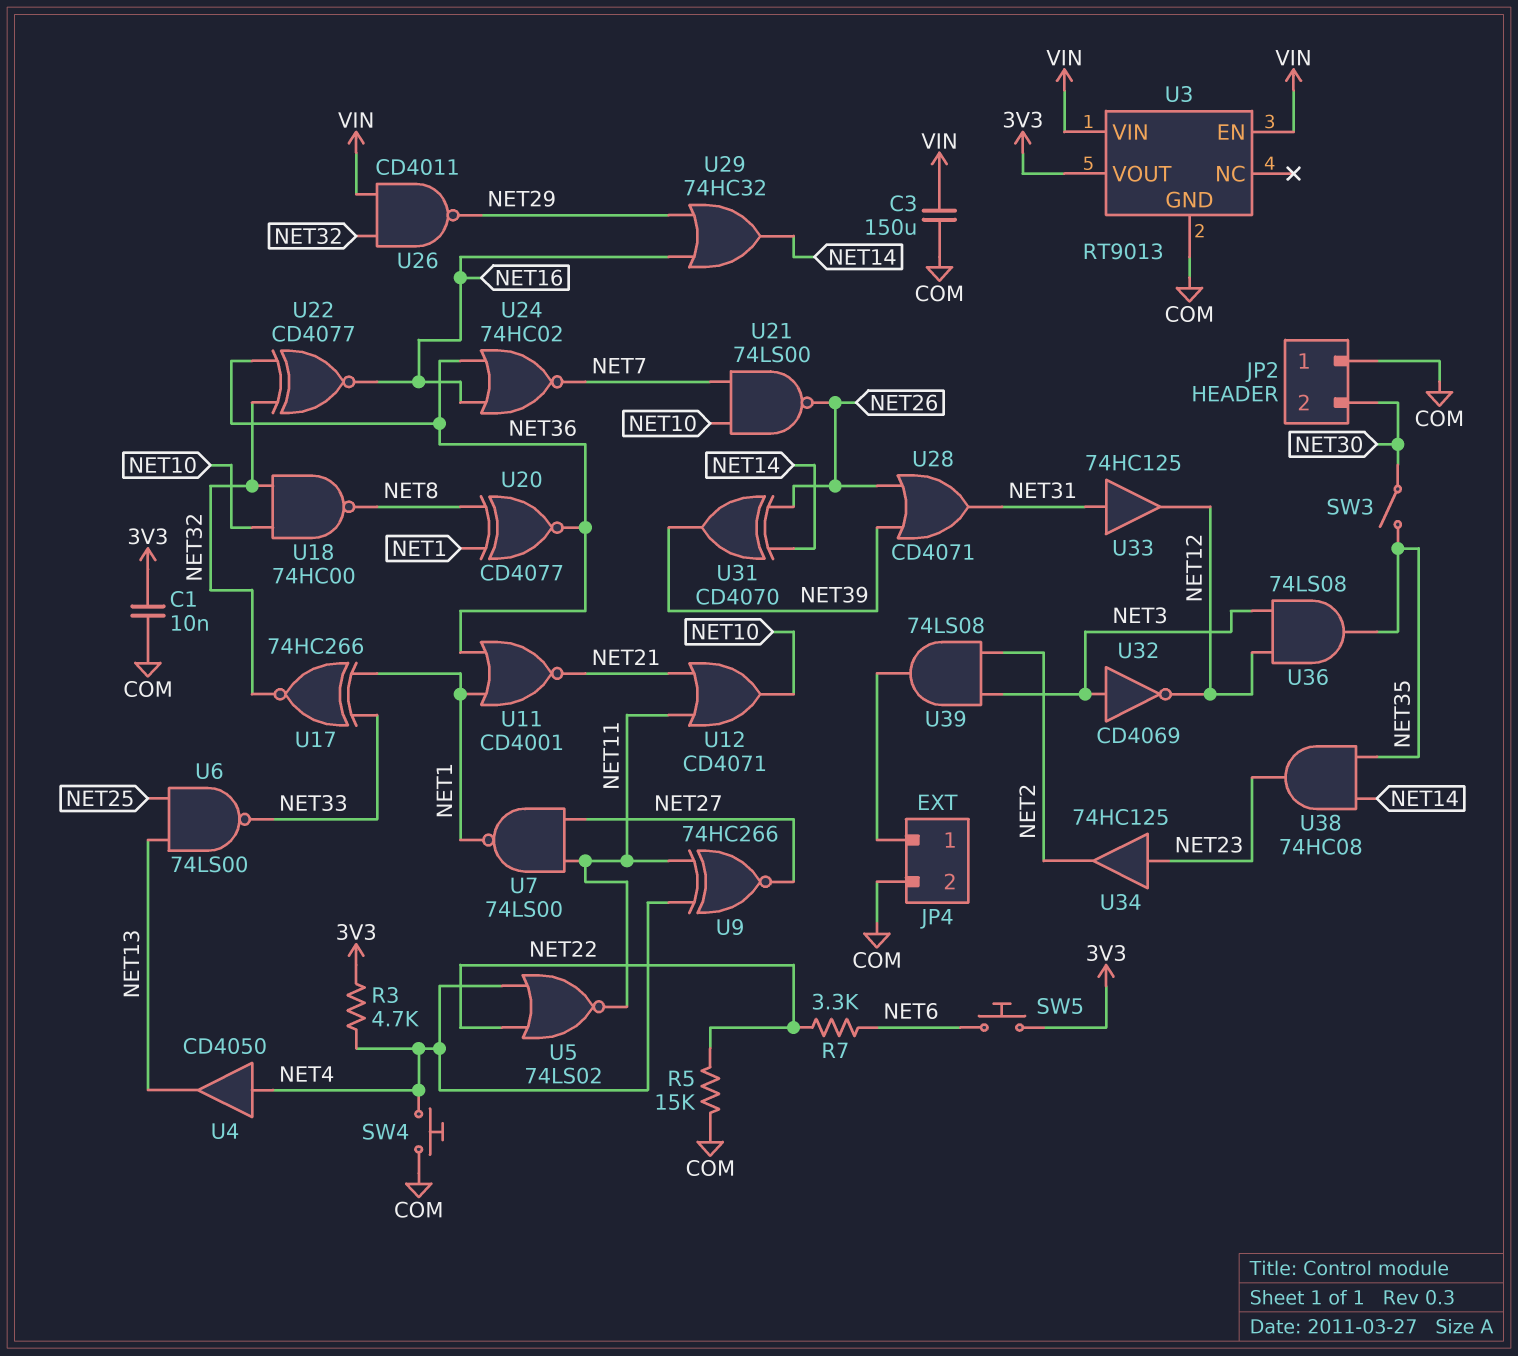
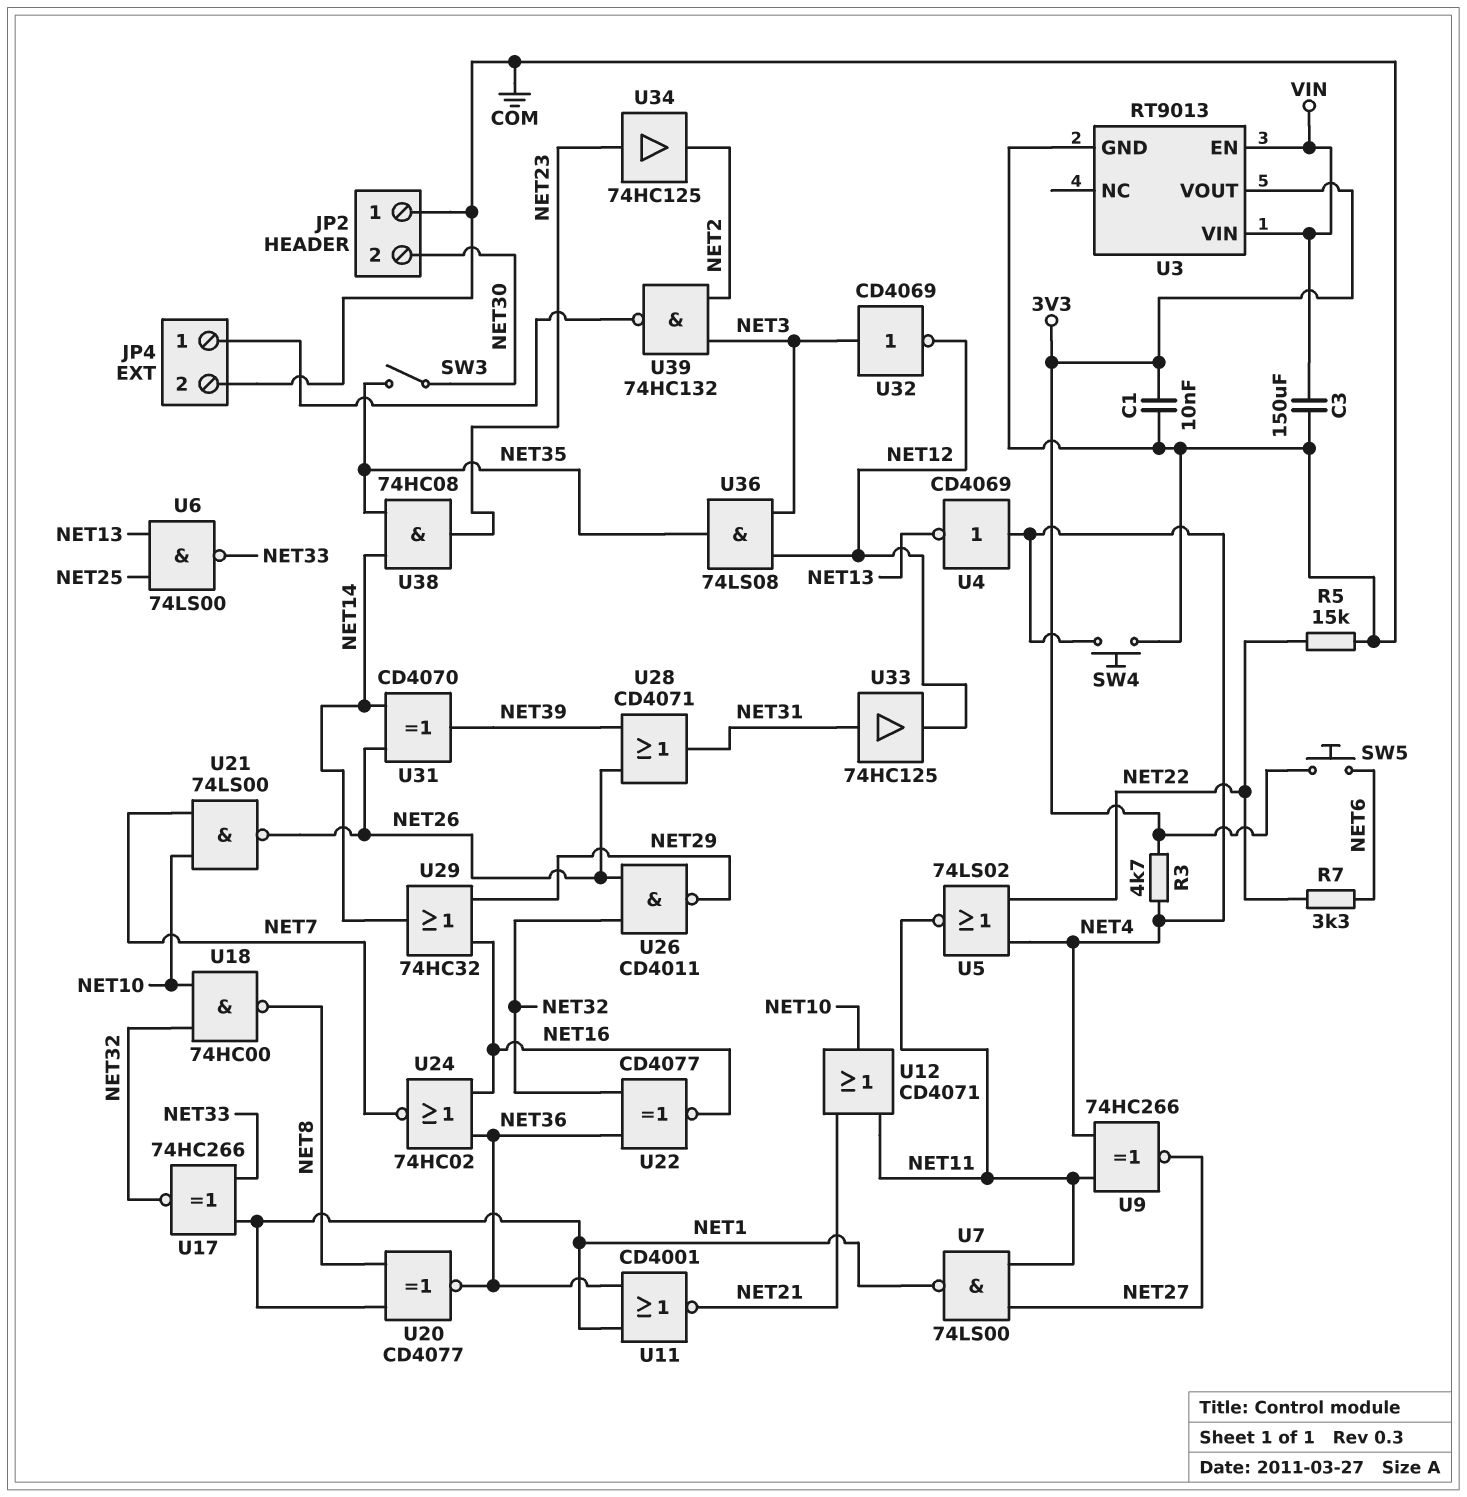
U4: buffer CD4050 (in NET4, out NET13) -> NOT CD4069 (in NET4, out NET13)
U26: NAND CD4011 (in NET32, in VIN, out NET29) -> NAND CD4011 (in NET26, in NET32, out NET29)
U39: AND 74LS08 (in NET2, in NET3, out JP4/1) -> NAND 74HC132 (in NET2, in NET3, out JP4/1)

